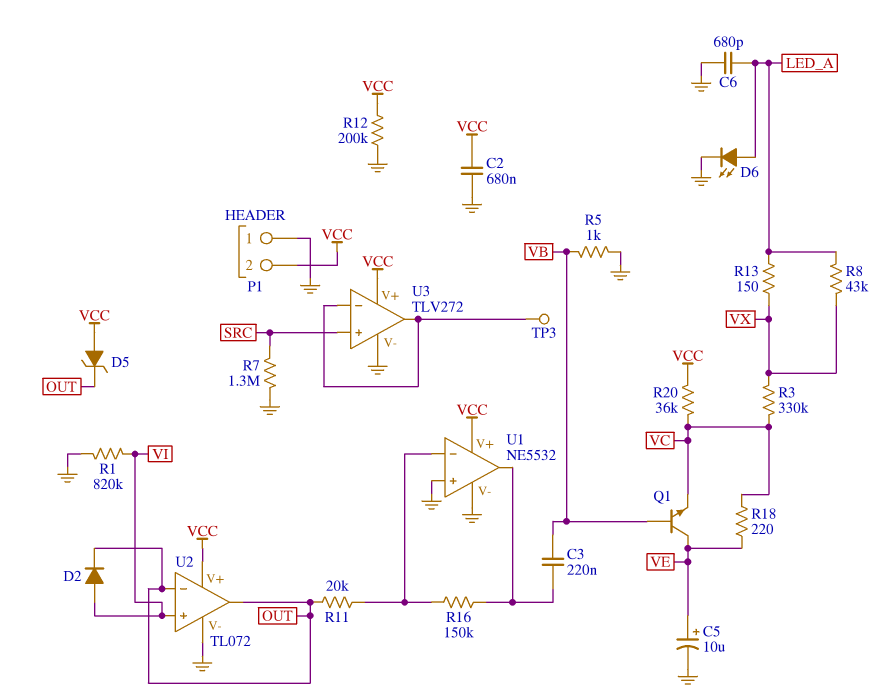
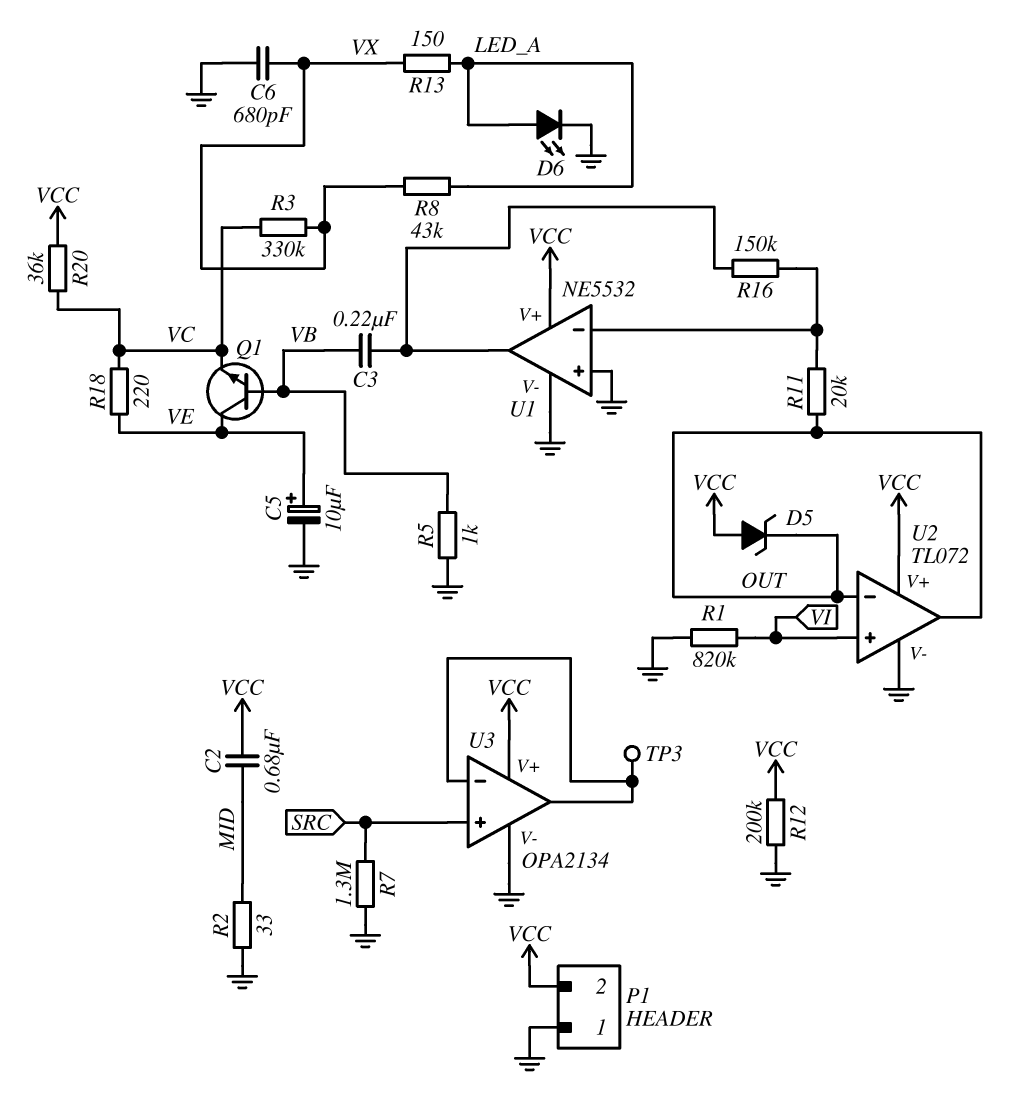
C2: 680nF (GND, VCC) -> 680nF (MID, VCC)
C6: 680pF (GND, LED_A) -> 680pF (GND, VX)
D2: diode (A VI, K OUT) -> none
R2: none -> 33 (GND, MID)
U3: TLV272 -> OPA2134

